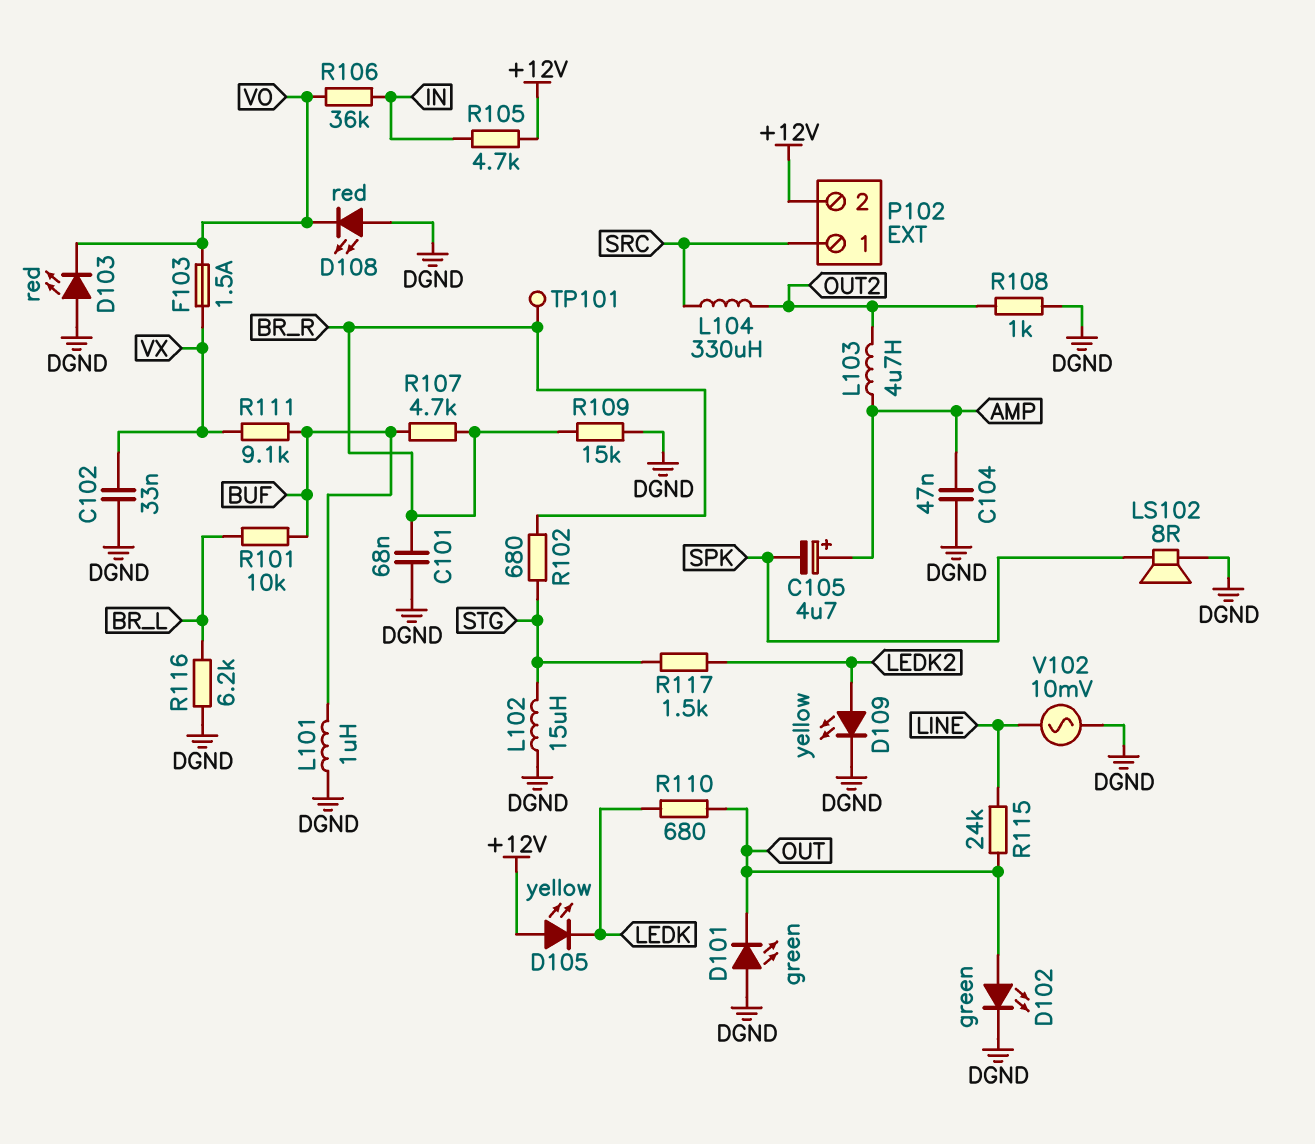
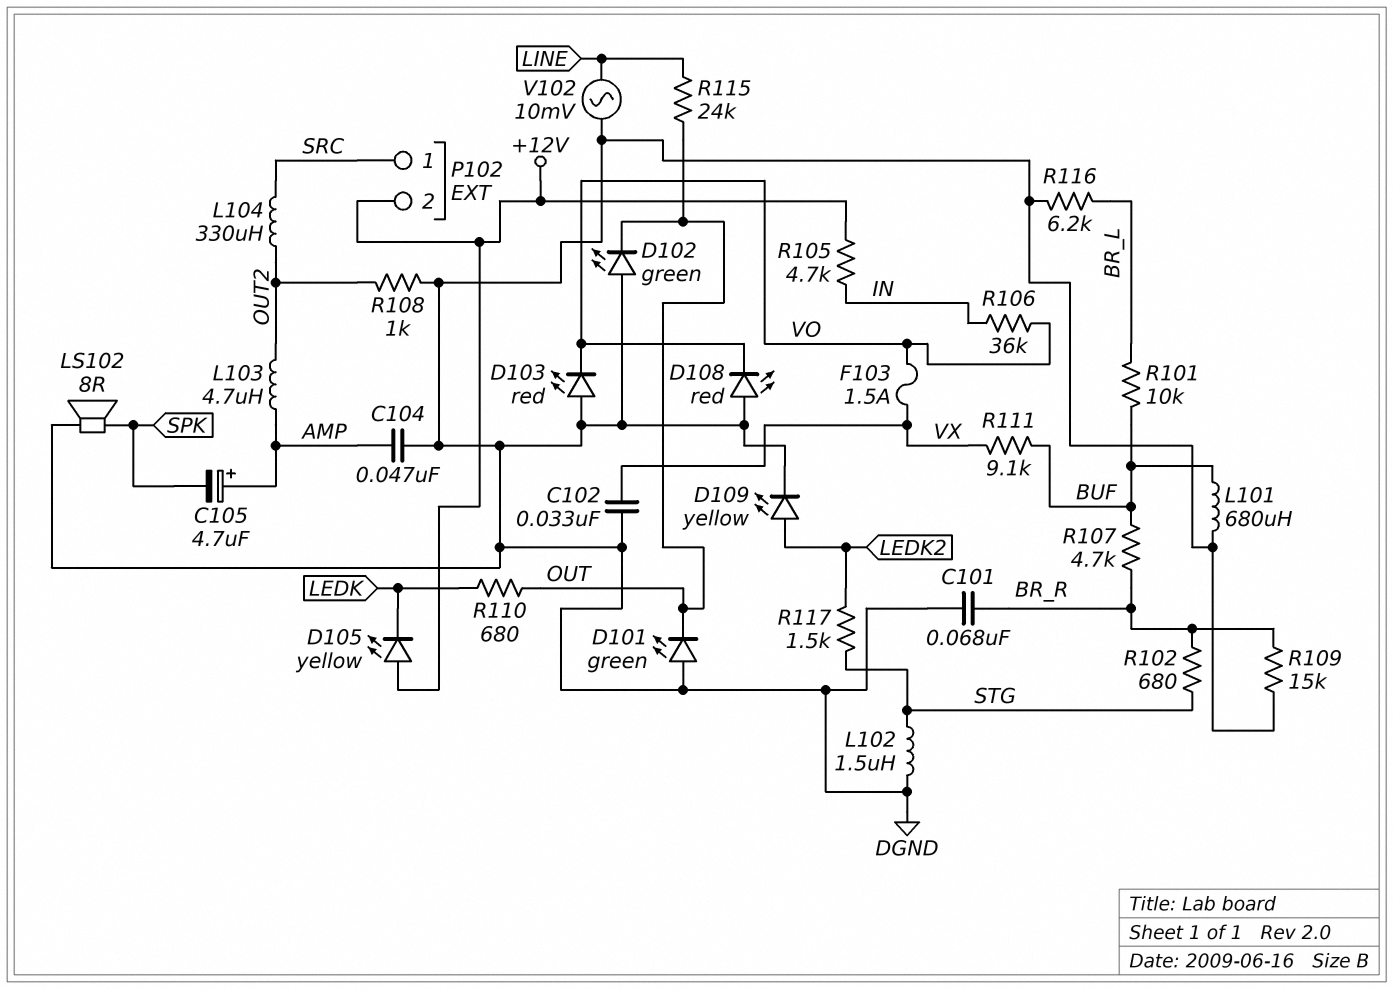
D102: LED green (A OUT, K DGND) -> LED green (A DGND, K OUT)
L101: 1uH (BUF, DGND) -> 680uH (BUF, DGND)
L102: 15uH (DGND, STG) -> 1.5uH (DGND, STG)
TP101: test point (BR_R) -> none

